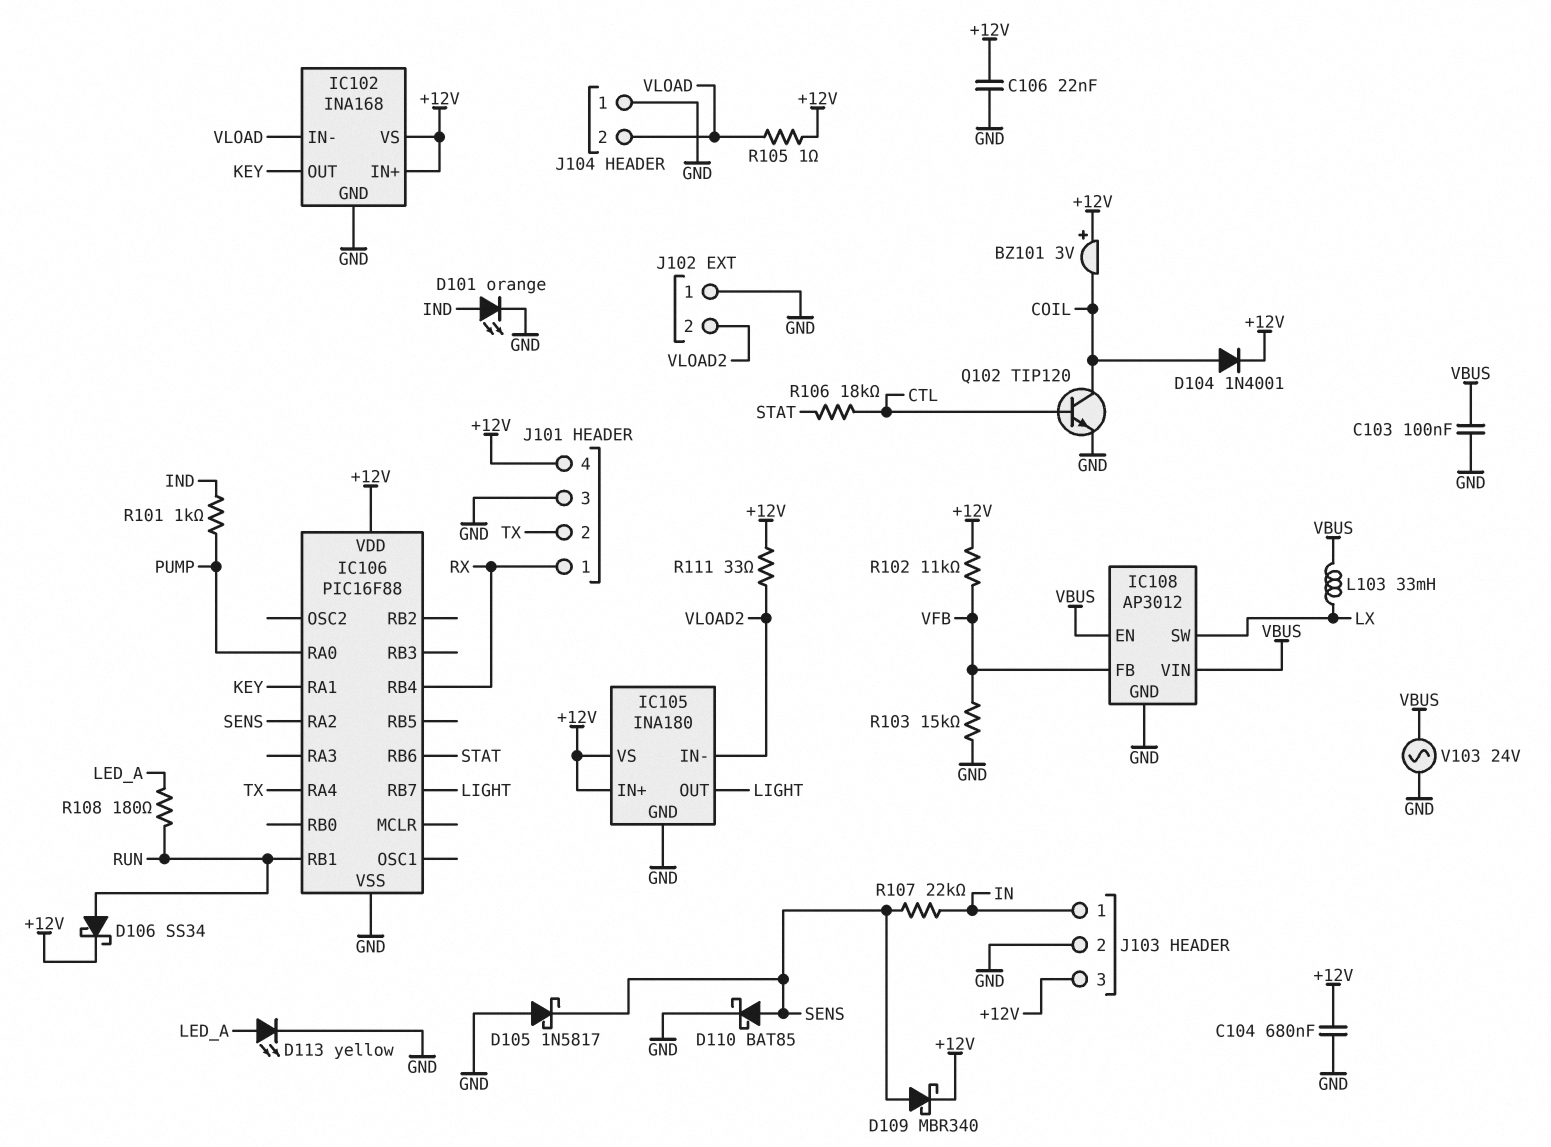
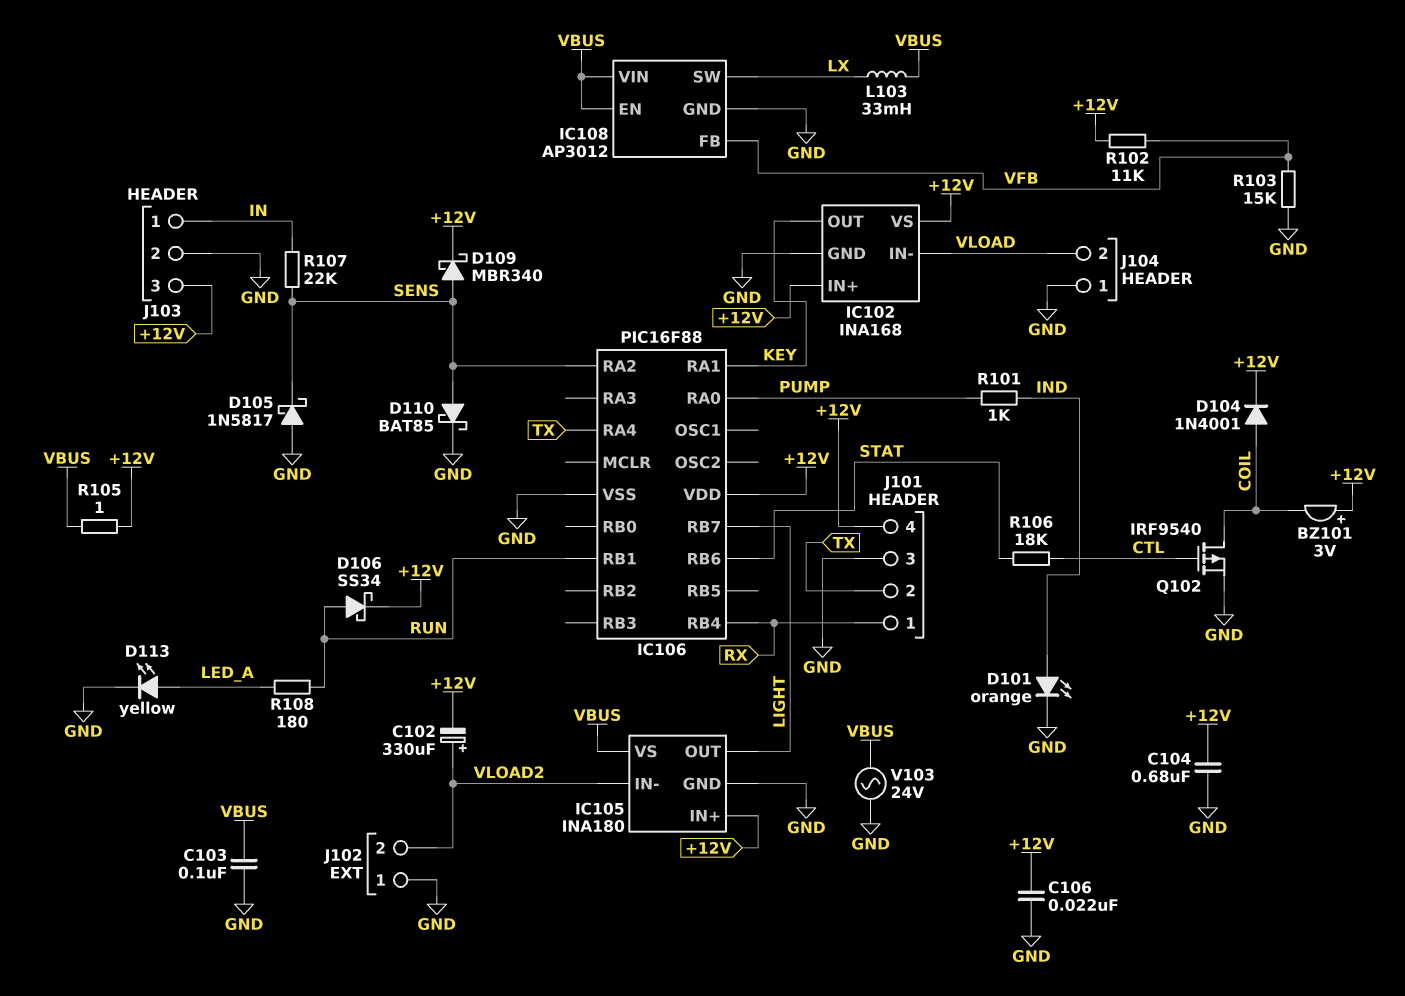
C102: none -> 330uF (plus VLOAD2, minus +12V)
IC105 pin VS: +12V -> VBUS
Q102: NPN TIP120 (B CTL, C COIL, E GND) -> PMOS IRF9540 (G CTL, D COIL, S GND)
R105: 1 (+12V, VLOAD) -> 1 (+12V, VBUS)
R111: 33 (+12V, VLOAD2) -> none

